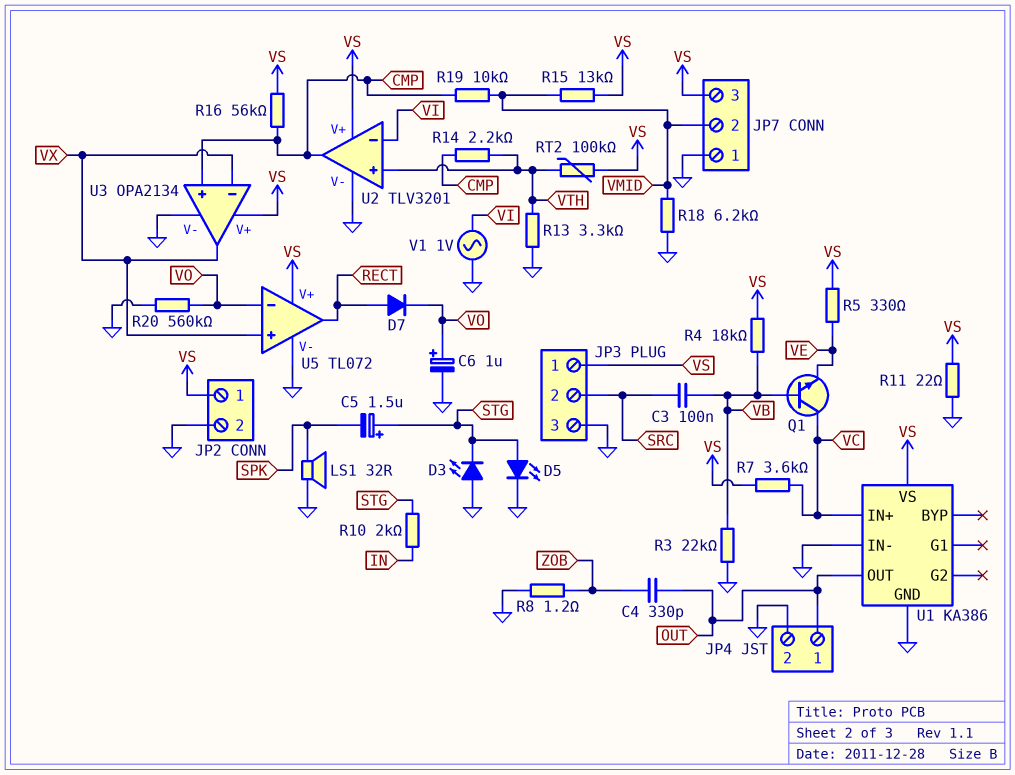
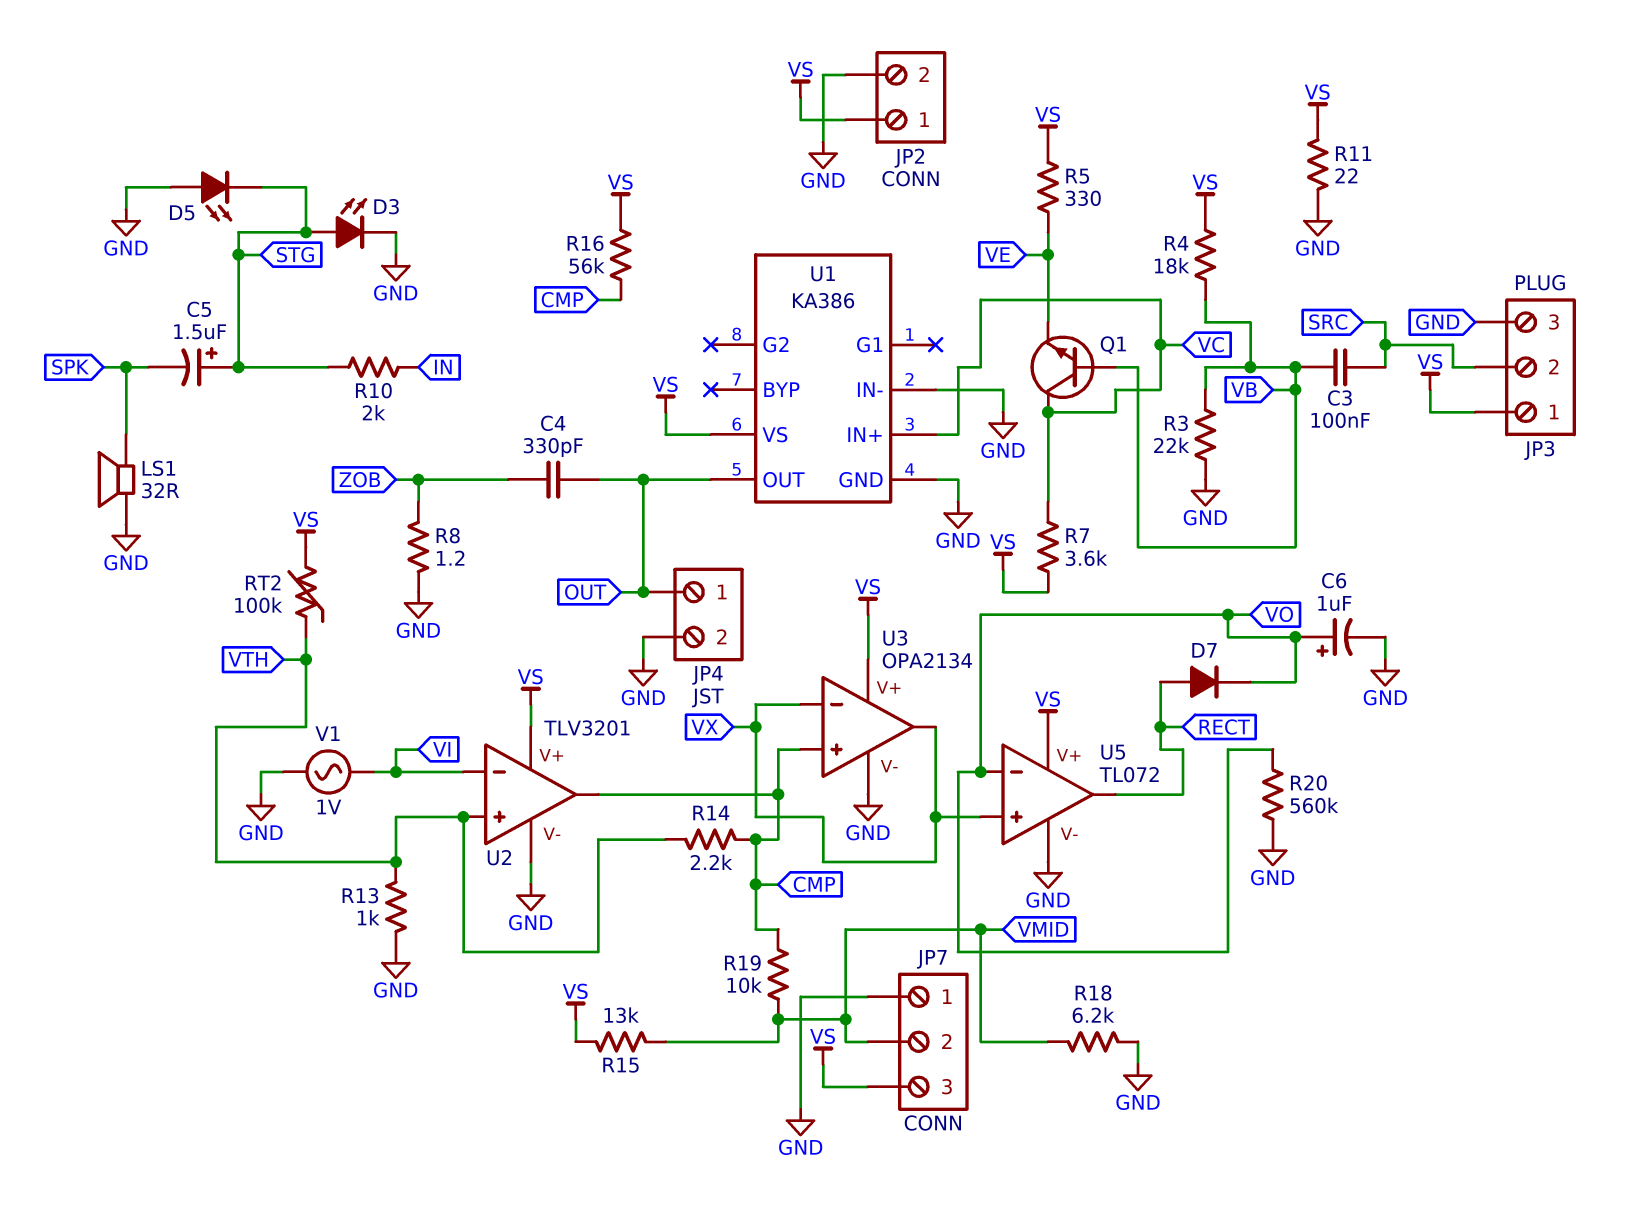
D3: LED (A GND, K STG) -> LED (A STG, K GND)
D5: LED (A STG, K GND) -> LED (A GND, K STG)
R13: 3.3k (GND, VTH) -> 1k (GND, VTH)

